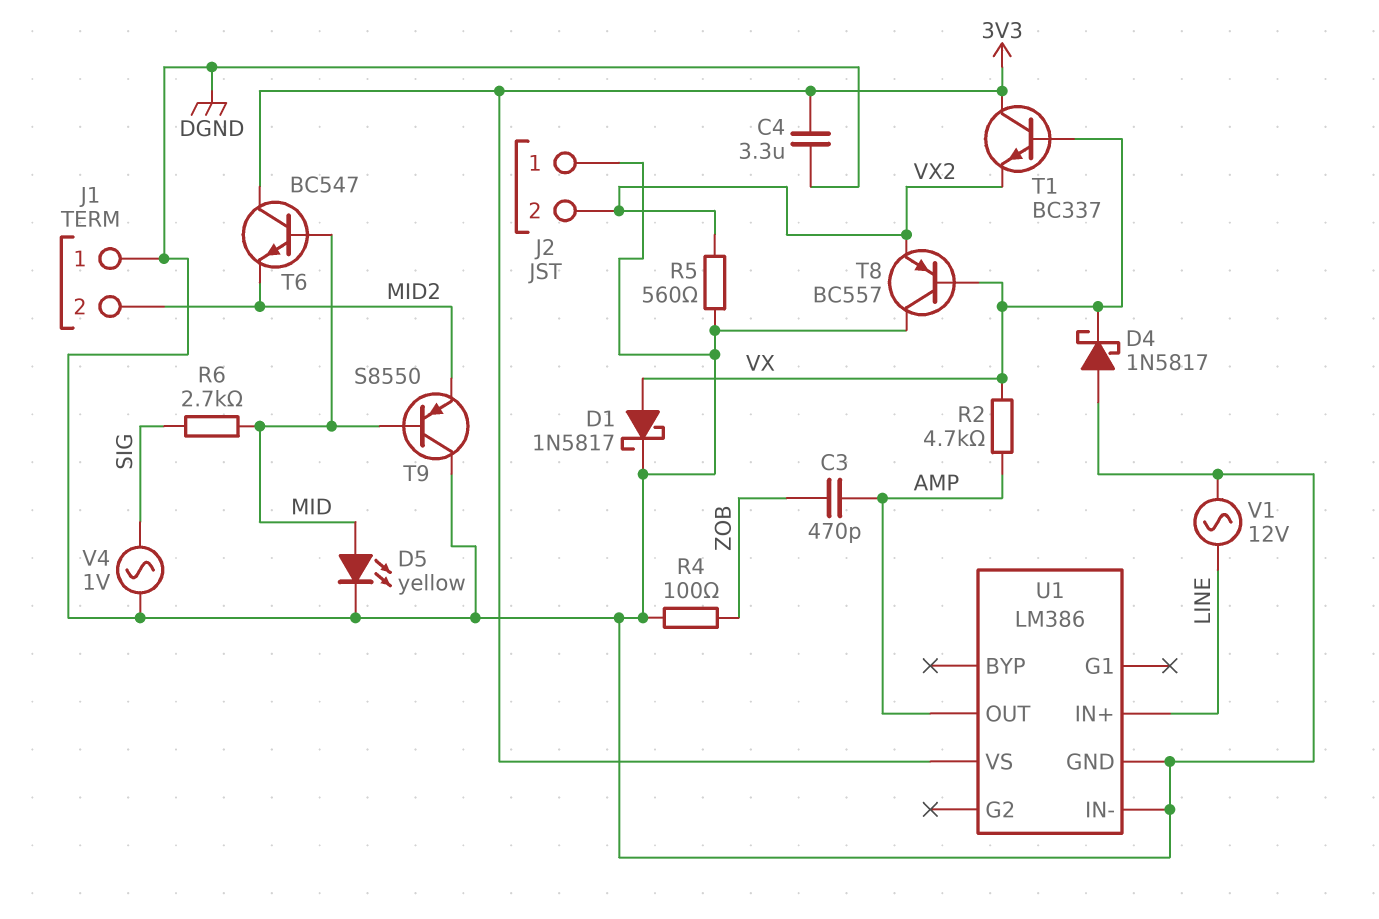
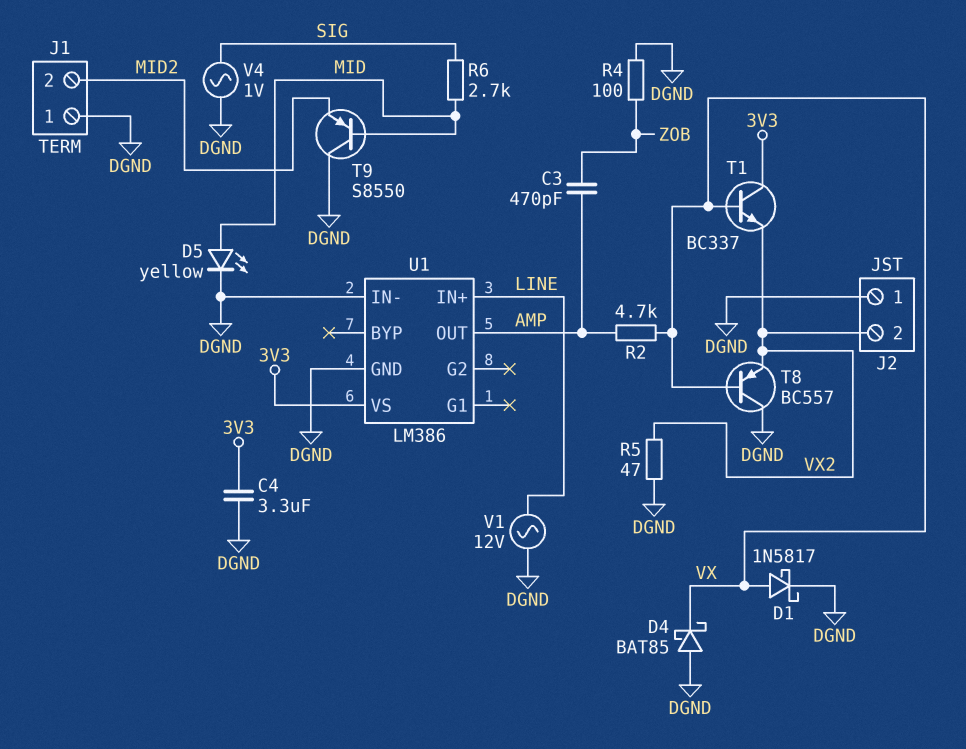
D4: schottky 1N5817 (A DGND, K VX) -> schottky BAT85 (A DGND, K VX)
R5: 560 (DGND, VX2) -> 47 (DGND, VX2)
T6: NPN BC547 (B MID, C 3V3, E MID2) -> none

